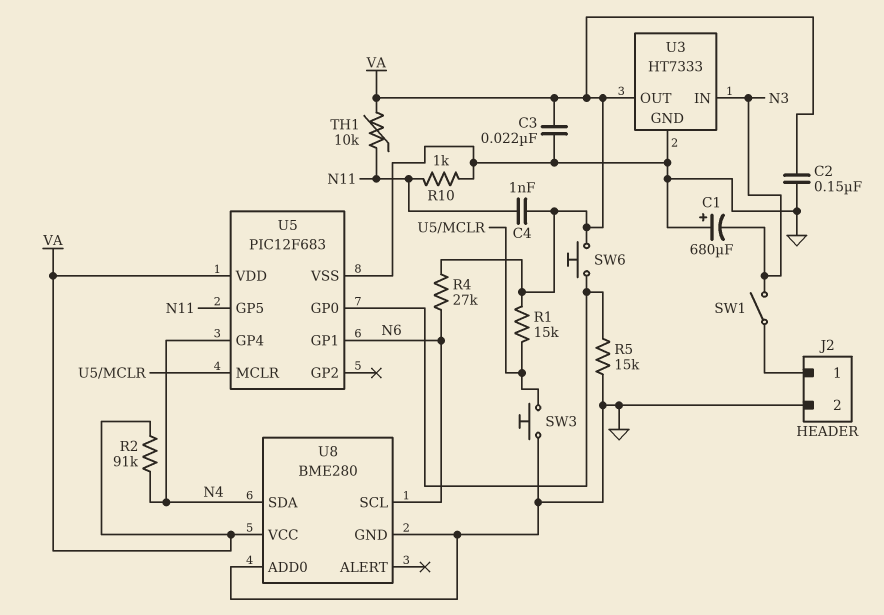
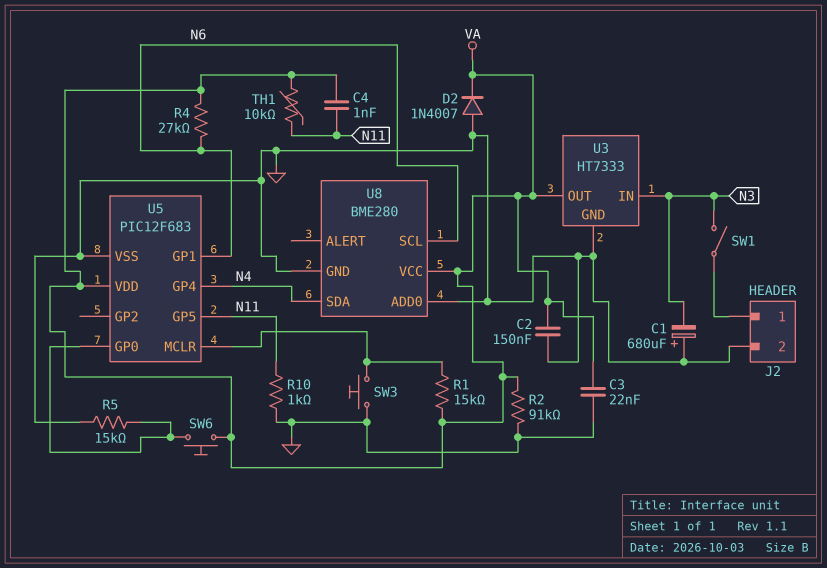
D2: none -> diode 1N4007 (A GND, K VA)
R2: 91k (N4, VA) -> 91k (GND, VA)

